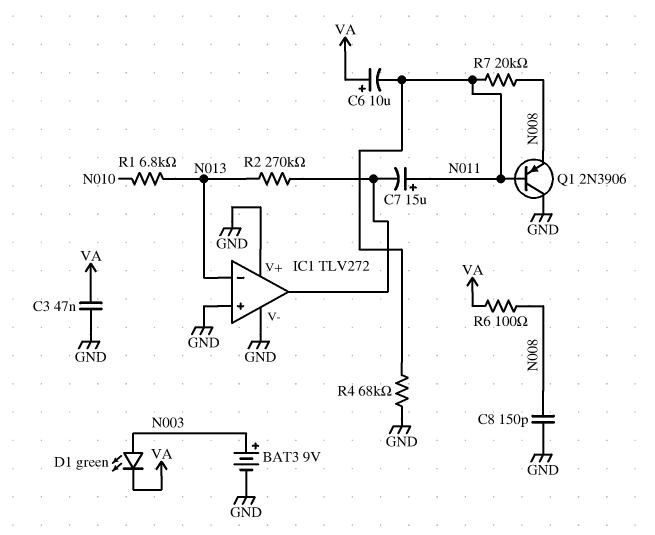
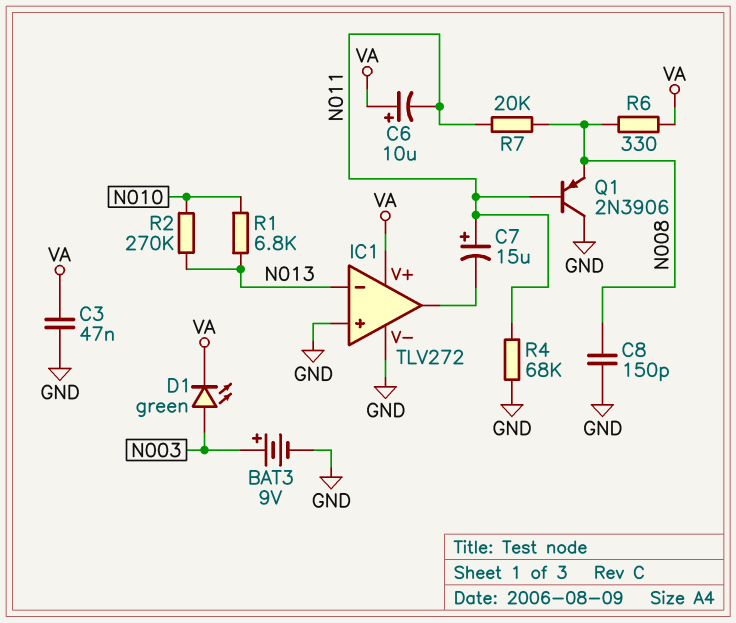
IC1 pin V+: GND -> VA
R2: 270k (IC1/out, N013) -> 270k (N010, N013)
R6: 100 (N008, VA) -> 330 (N008, VA)

